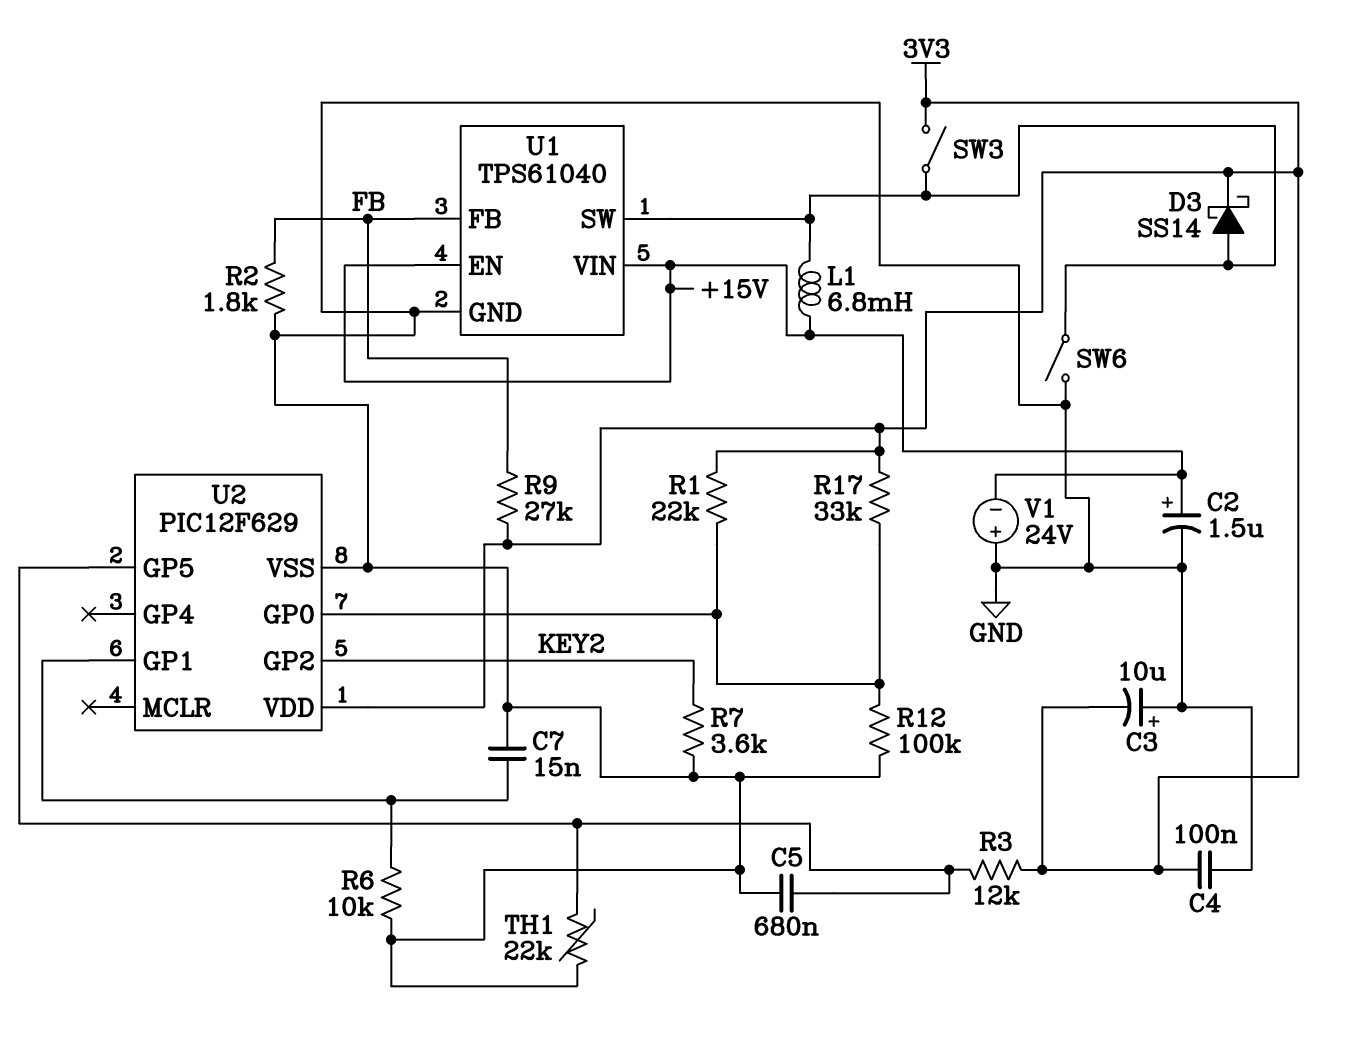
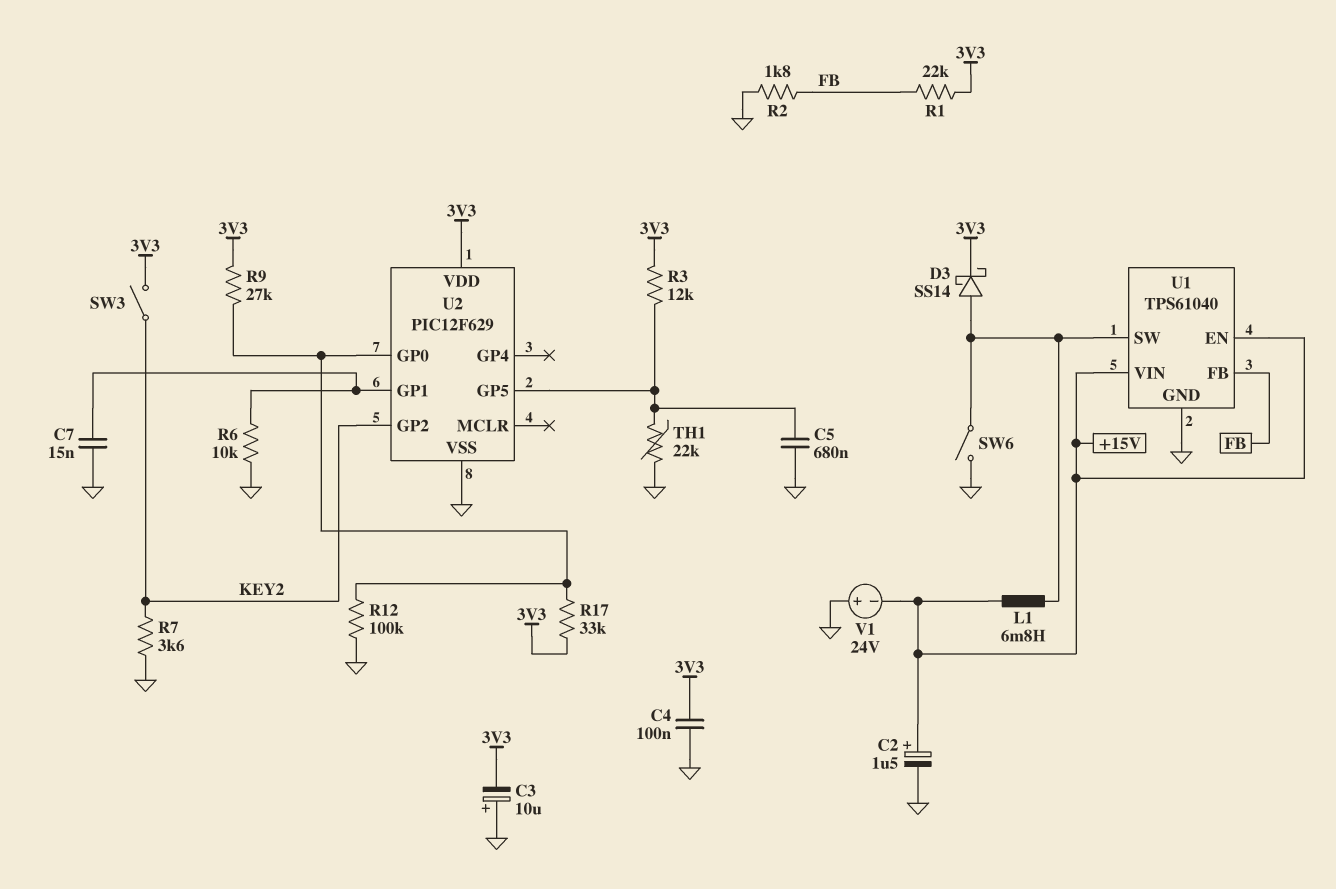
R1: 22k (3V3, U2/GP0) -> 22k (3V3, FB)
R9: 27k (3V3, FB) -> 27k (3V3, U2/GP0)
SW3: switch (3V3, U1/SW) -> switch (3V3, KEY2)

